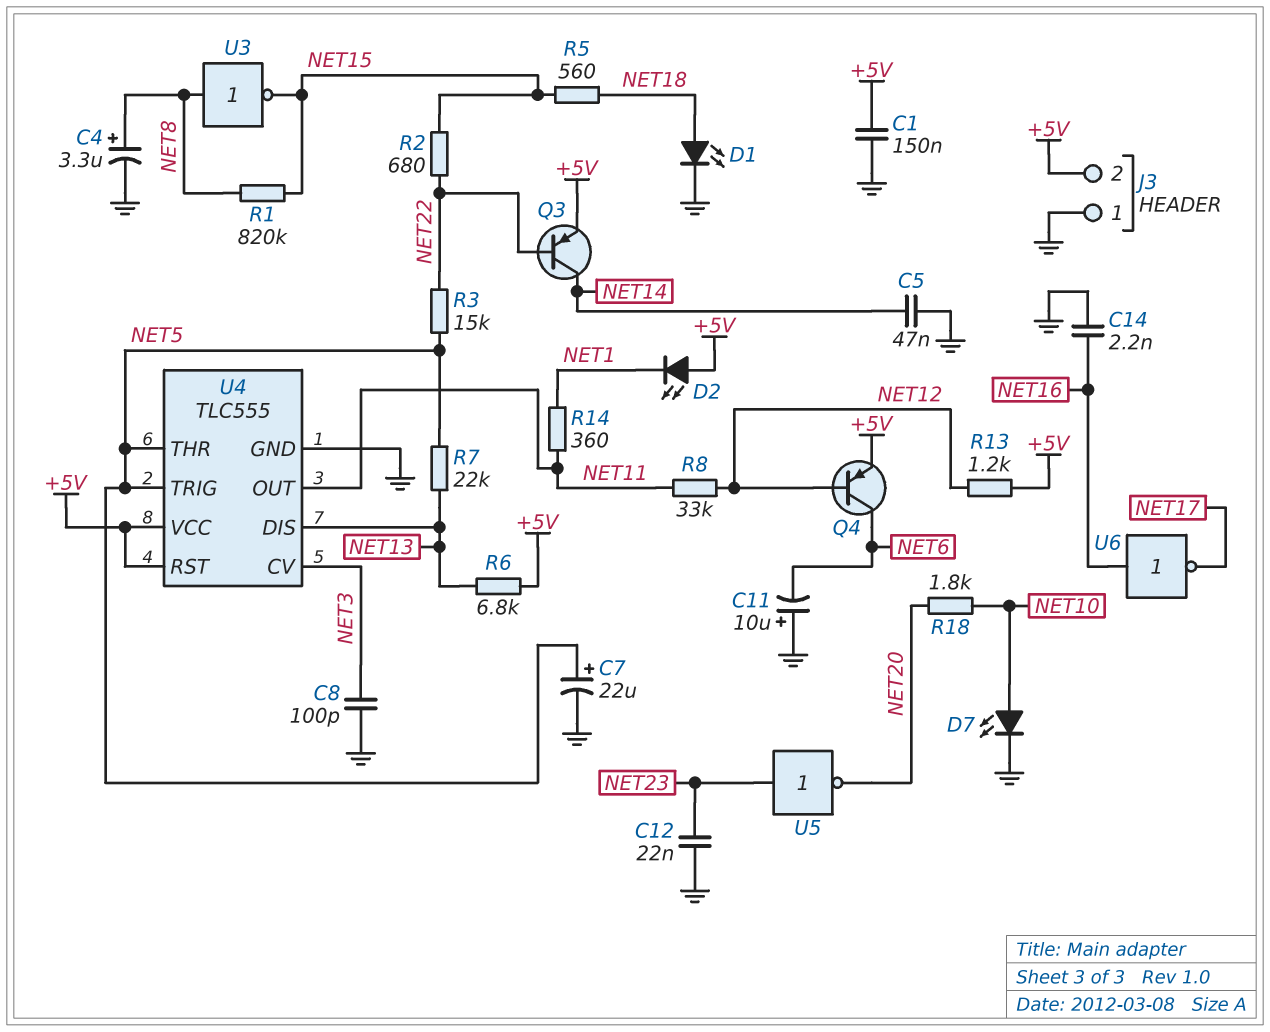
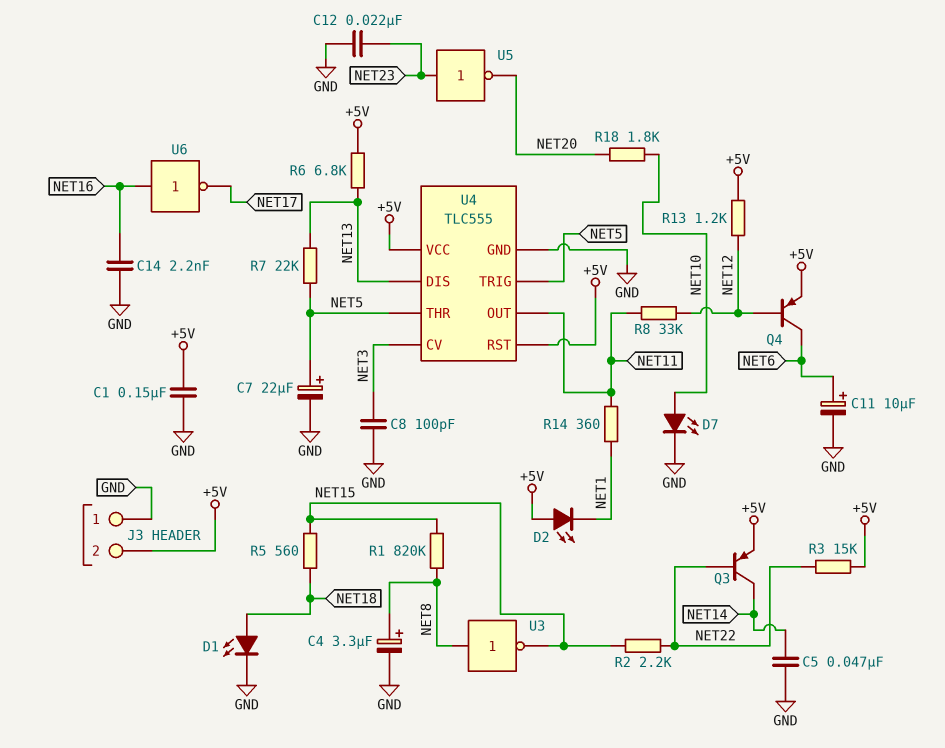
C11: 10uF (plus GND, minus NET6) -> 10uF (plus NET6, minus GND)
R2: 680 (NET15, NET22) -> 2.2k (NET15, NET22)
R3: 15k (NET5, NET22) -> 15k (+5V, NET22)

